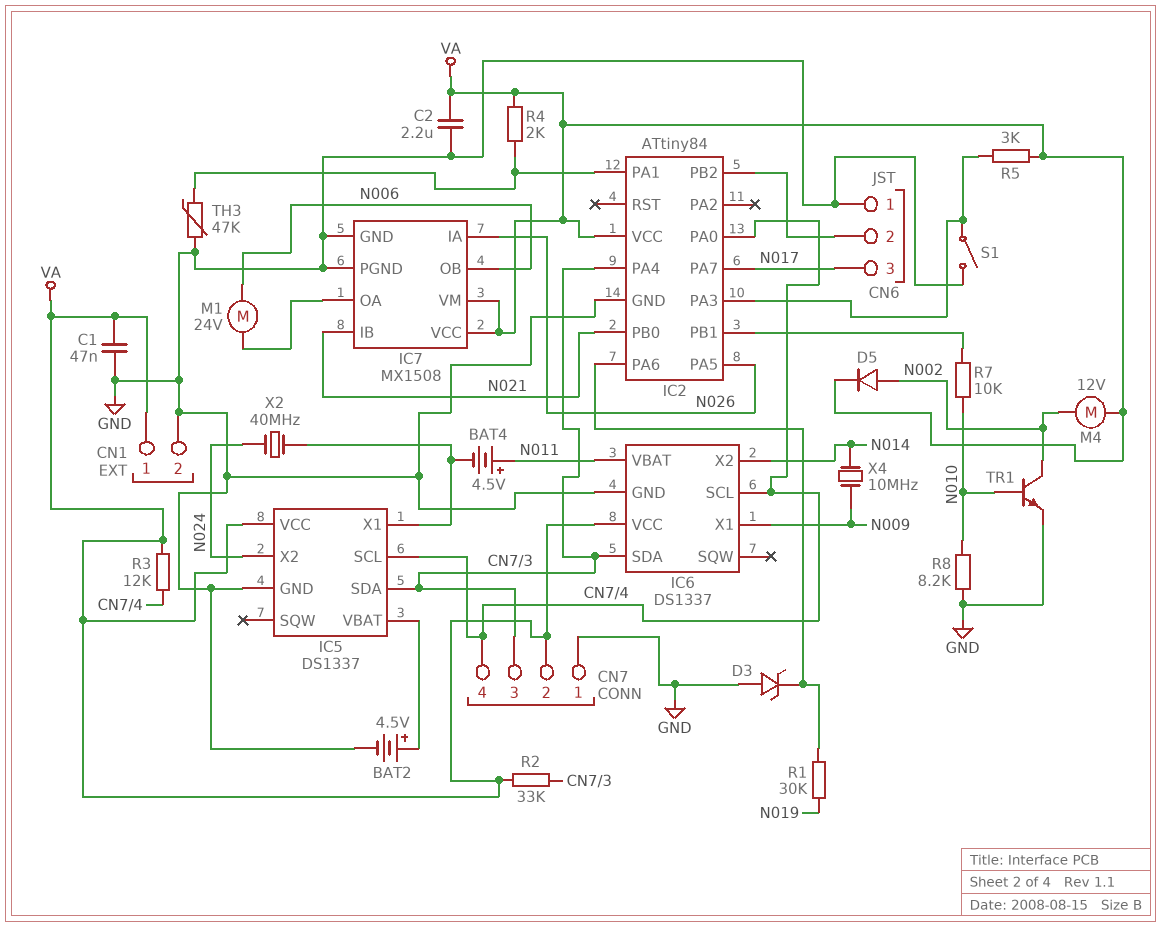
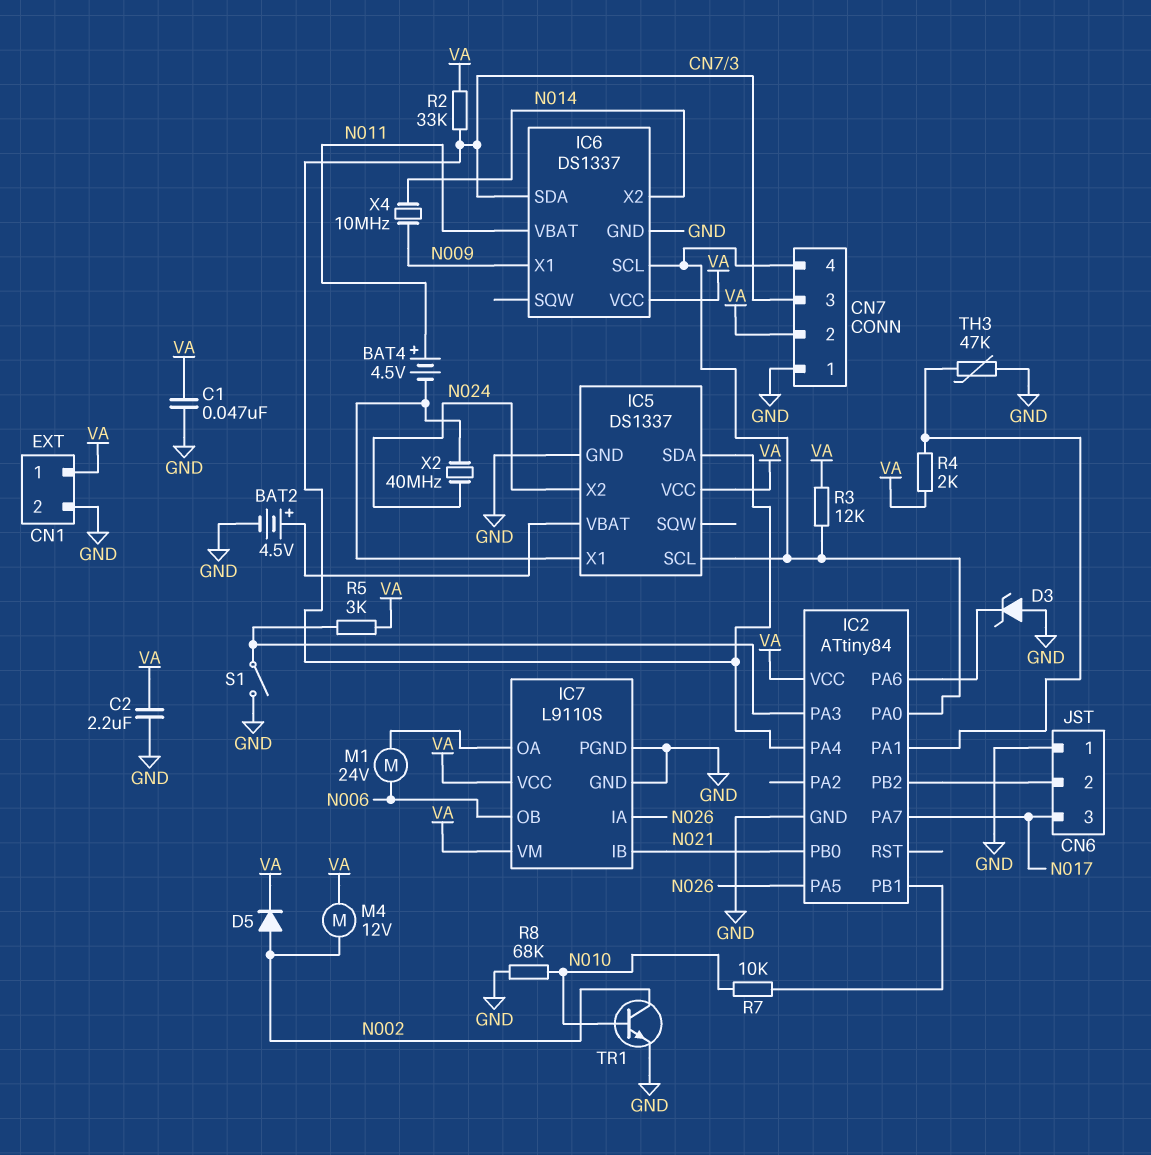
IC7: MX1508 -> L9110S
R1: 30k (IC2/PA6, N019) -> none
R8: 8.2k (GND, N010) -> 68k (GND, N010)

